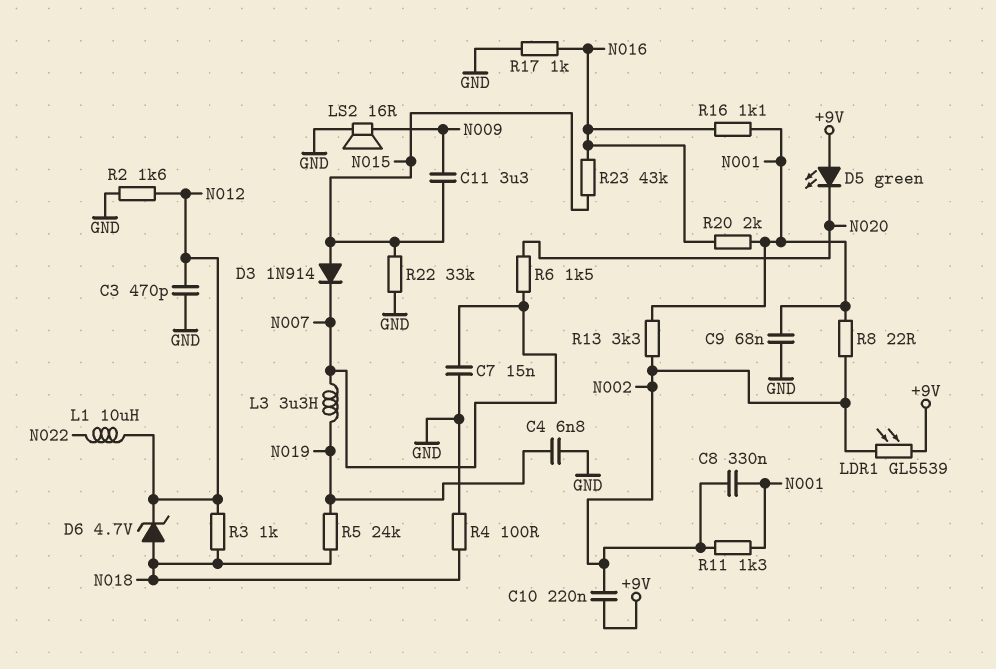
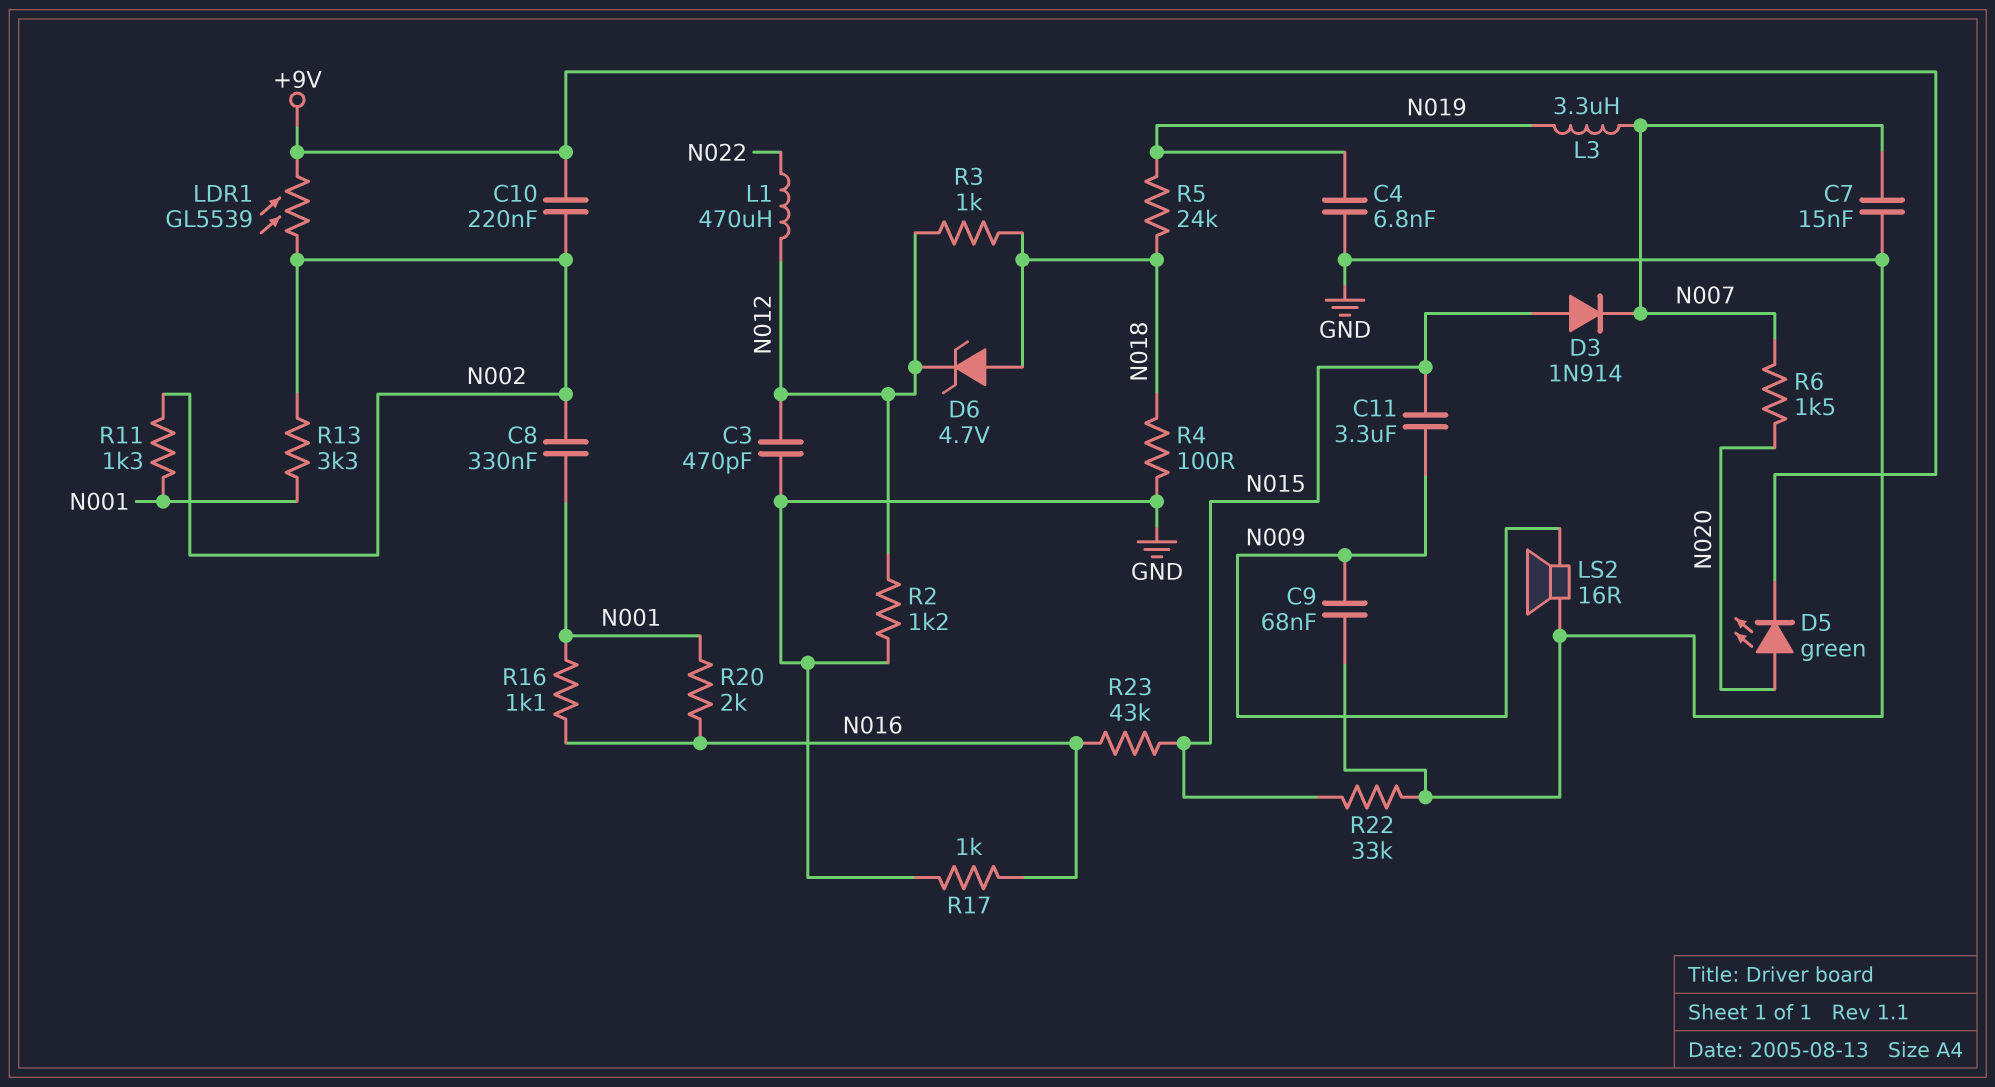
C9: 68nF (GND, N001) -> 68nF (GND, N009)
D5: LED green (A +9V, K N020) -> LED green (A N020, K +9V)
L1: 10uH (N012, N022) -> 470uH (N012, N022)
R2: 1.6k (GND, N012) -> 1.2k (GND, N012)
R8: 22 (N001, N002) -> none

